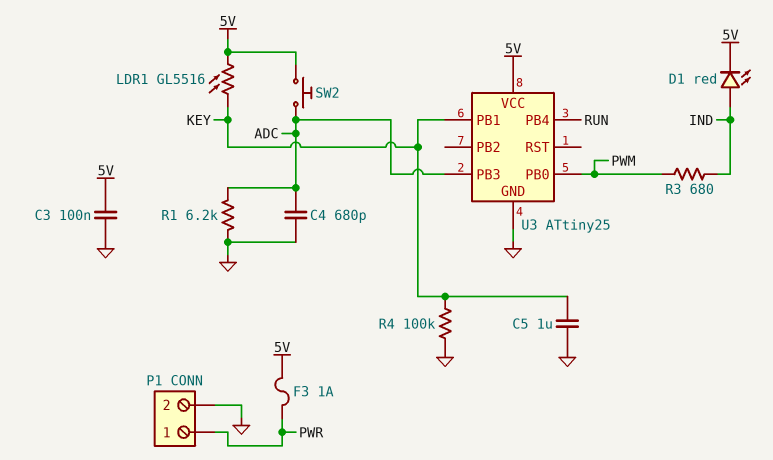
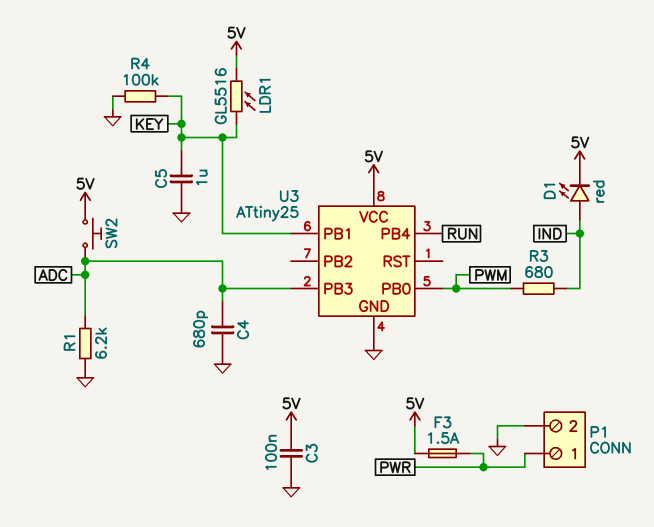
F3: 1A (5V, PWR) -> 1.5A (5V, PWR)

